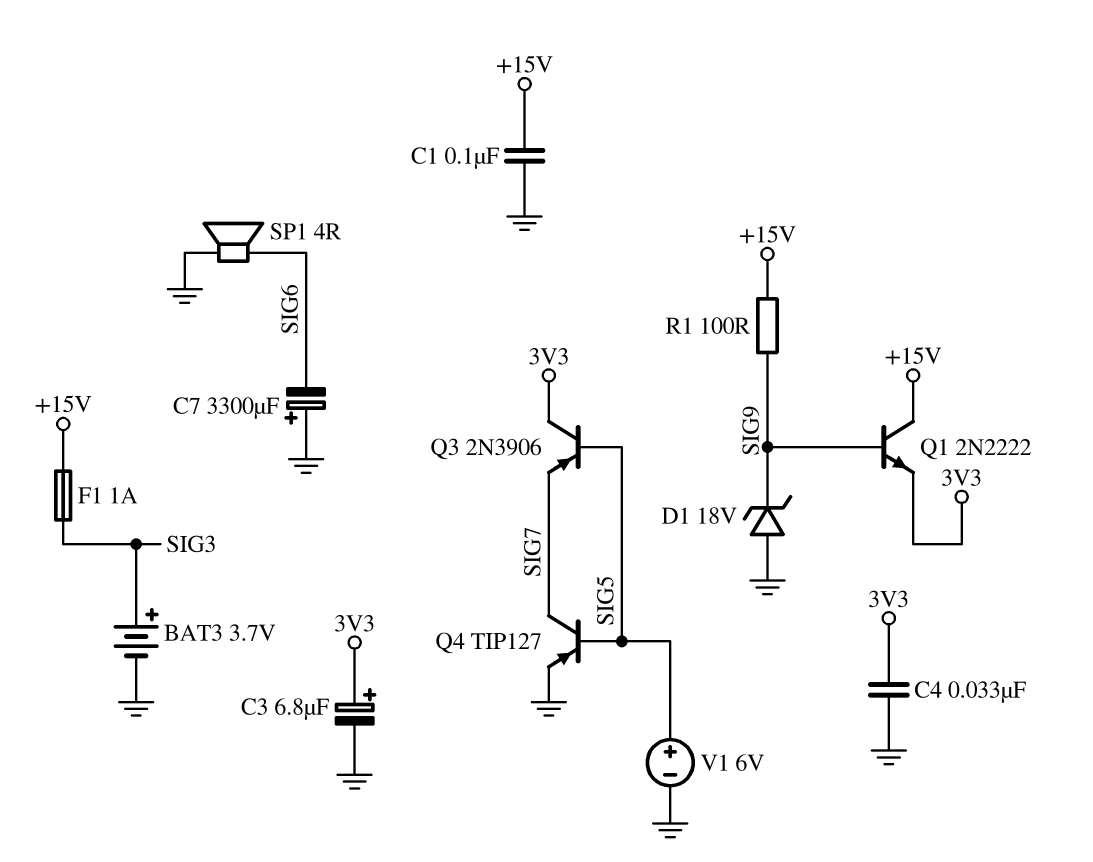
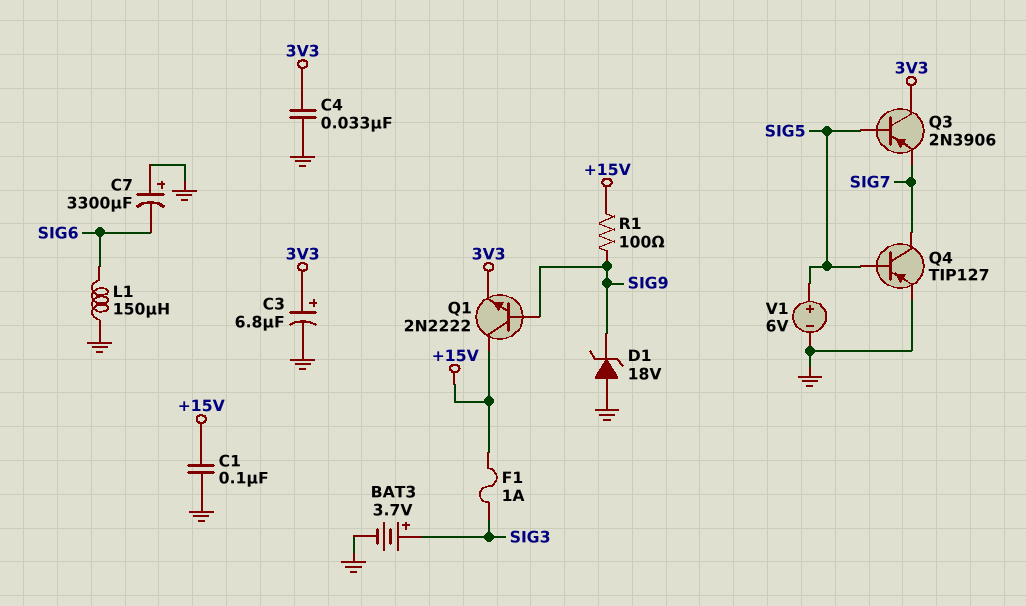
L1: none -> 150uH (GND, SIG6)
SP1: speaker 4R (GND, SIG6) -> none

